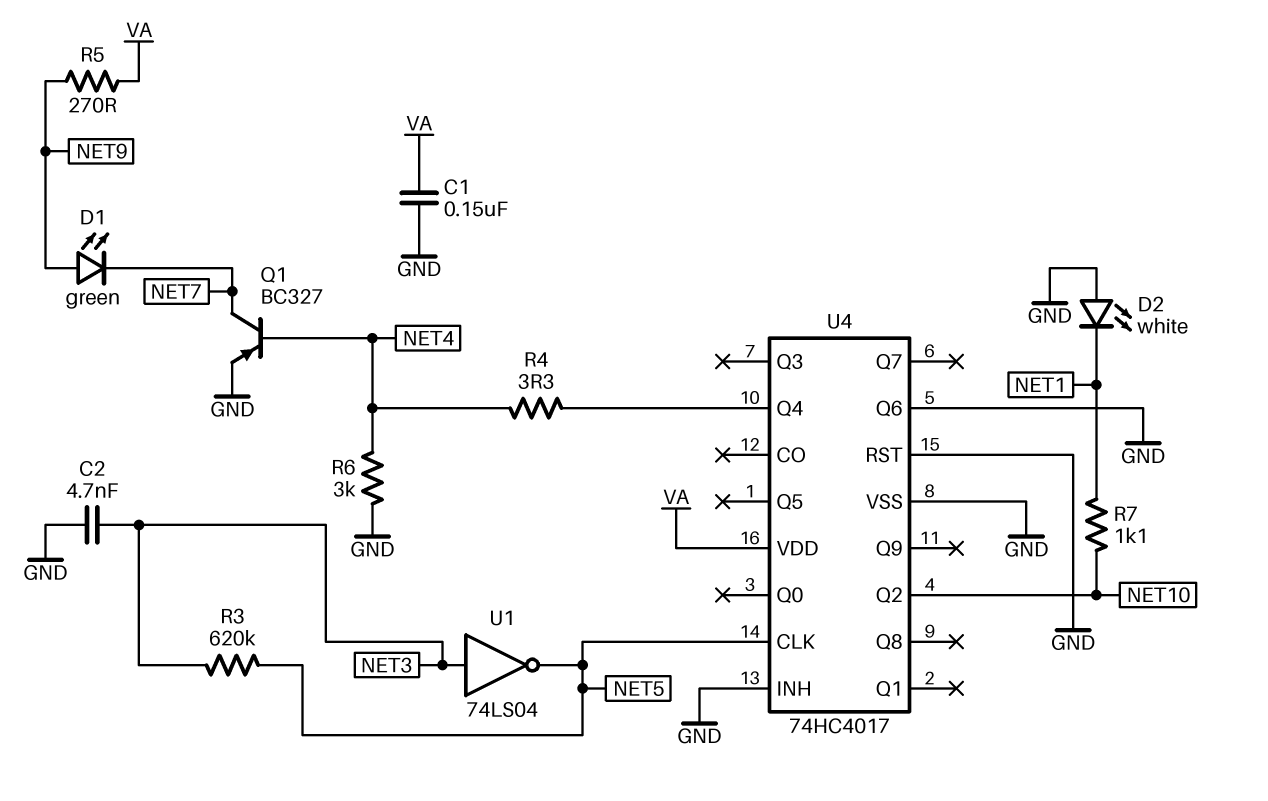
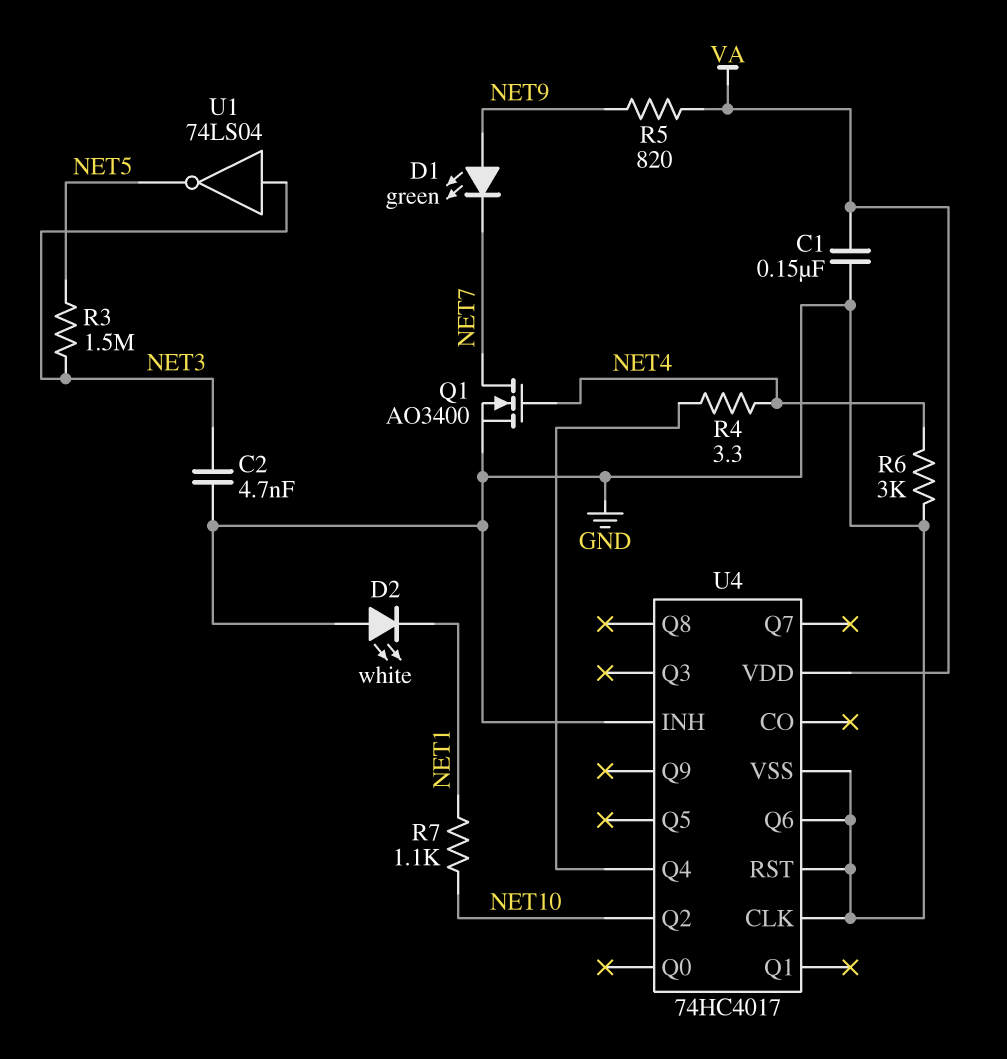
Q1: PNP BC327 (B NET4, C NET7, E GND) -> NMOS AO3400 (G NET4, D NET7, S GND)
R3: 620k (NET3, NET5) -> 1.5M (NET3, NET5)
R5: 270 (NET9, VA) -> 820 (NET9, VA)
U4 pin CLK: NET5 -> GND

